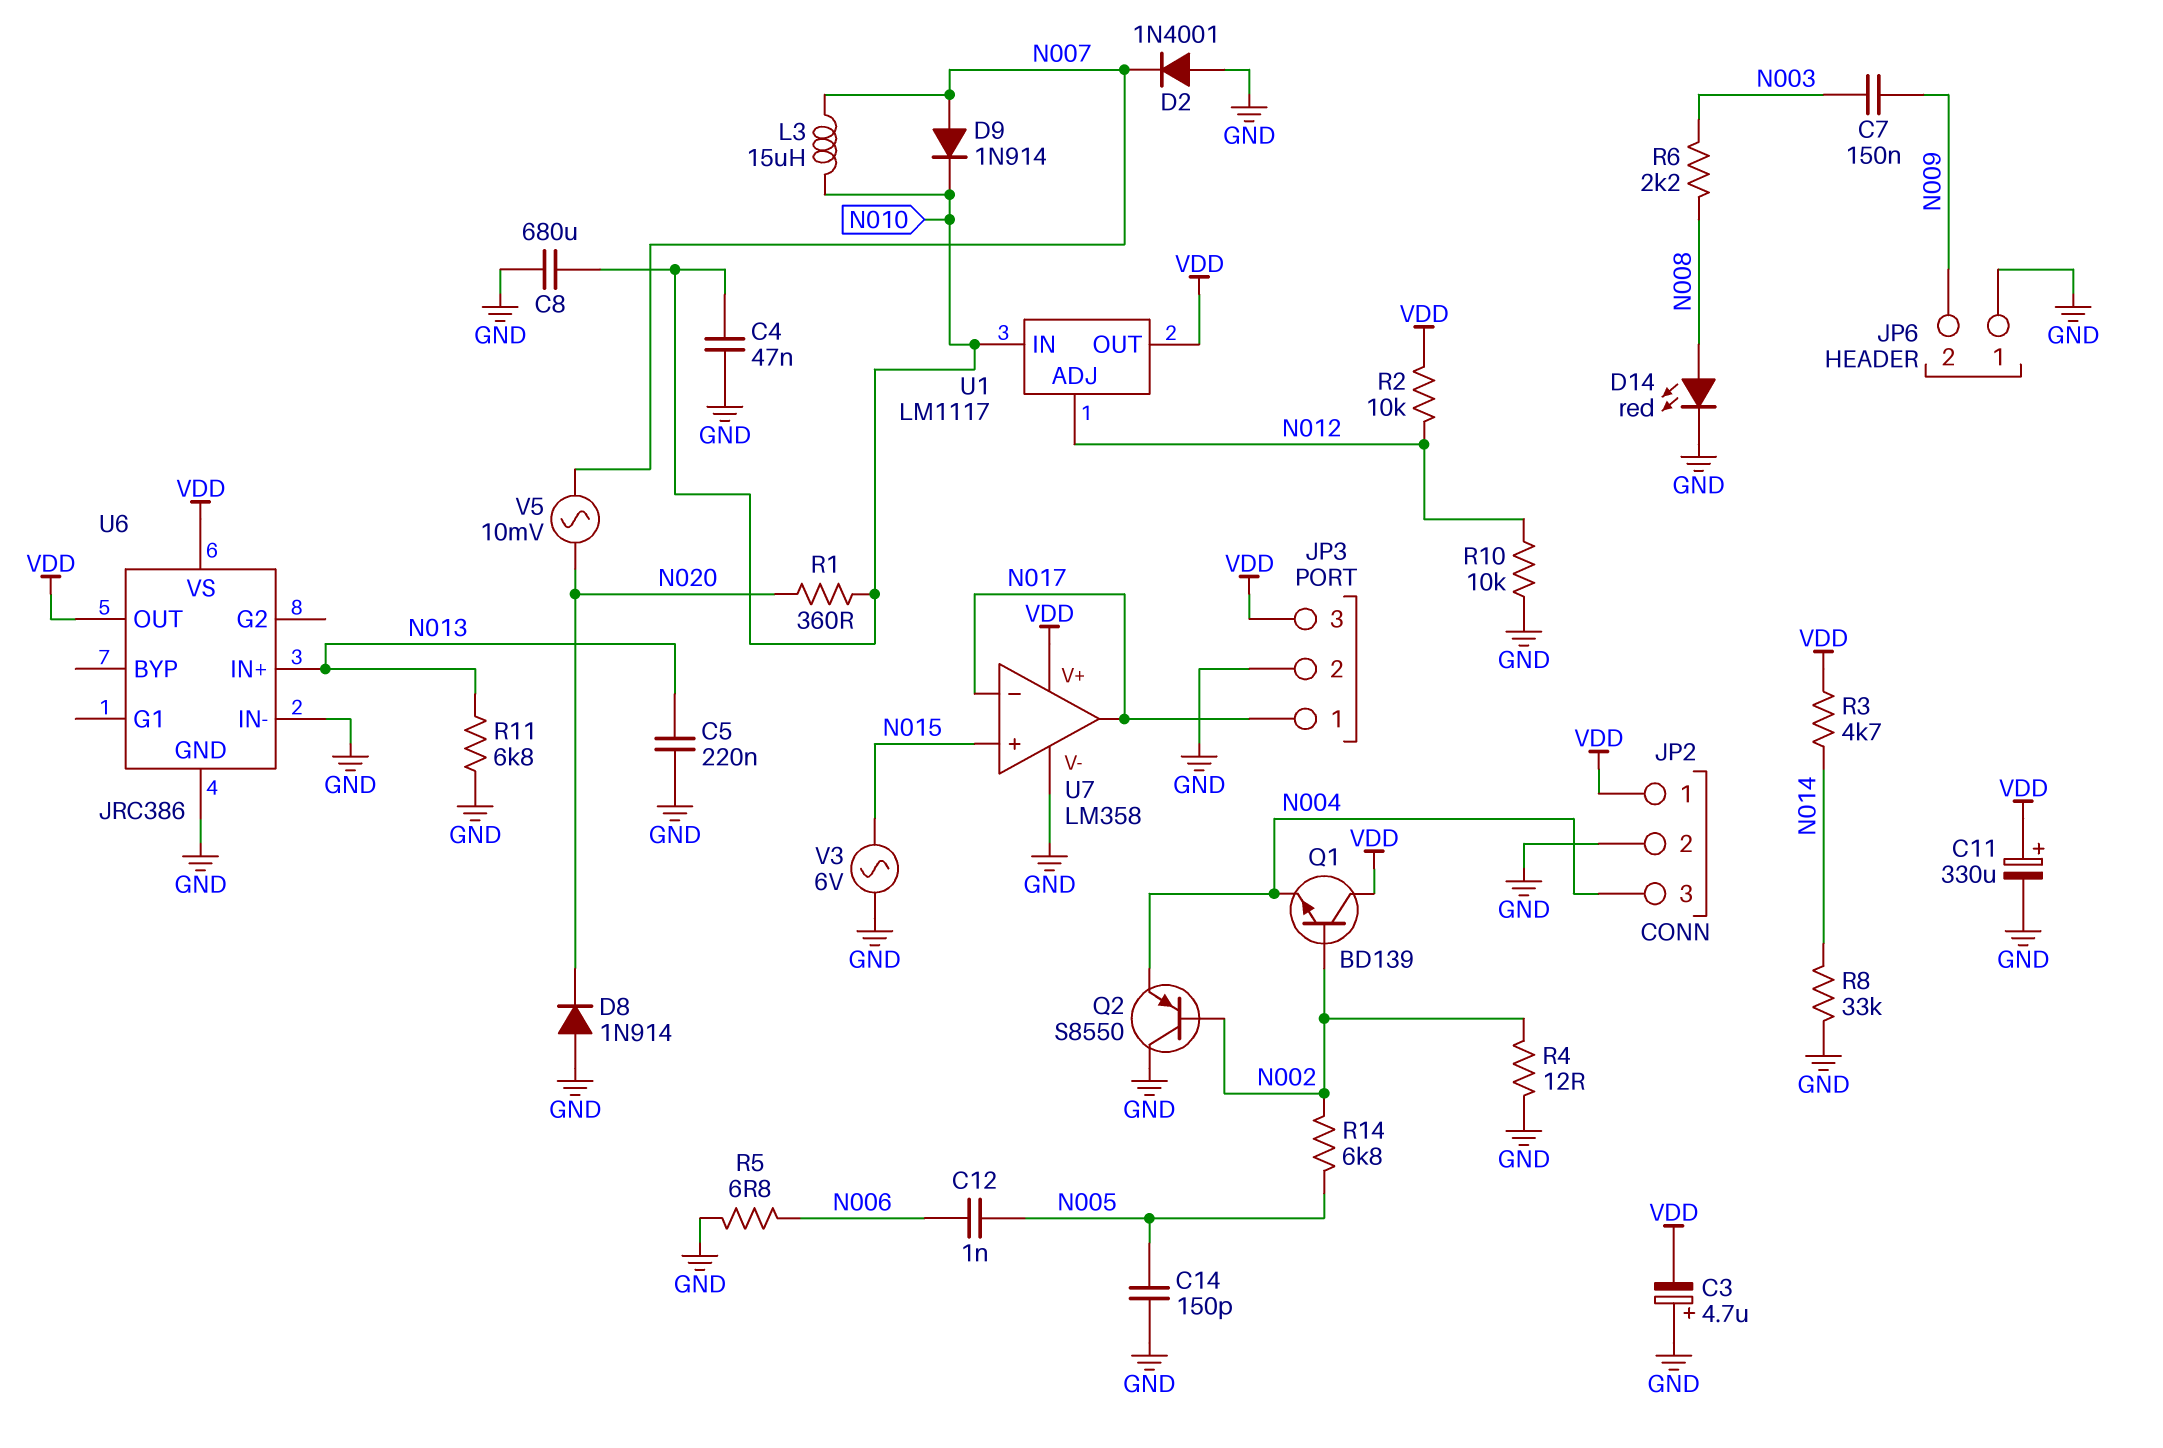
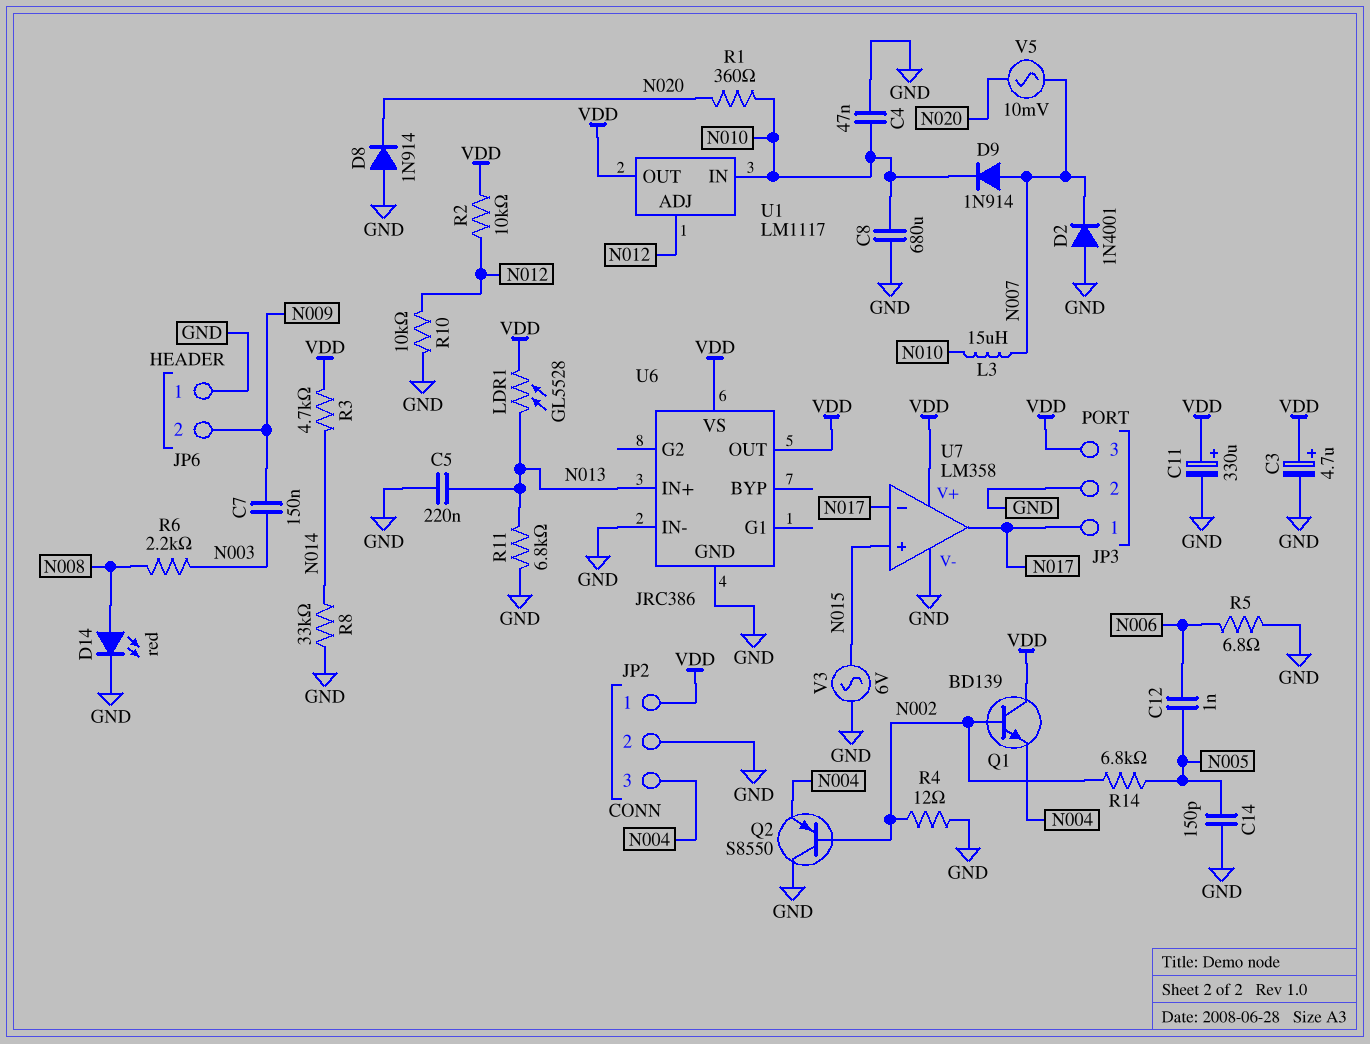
C3: 4.7uF (plus GND, minus VDD) -> 4.7uF (plus VDD, minus GND)
LDR1: none -> GL5528 (N013, VDD)

